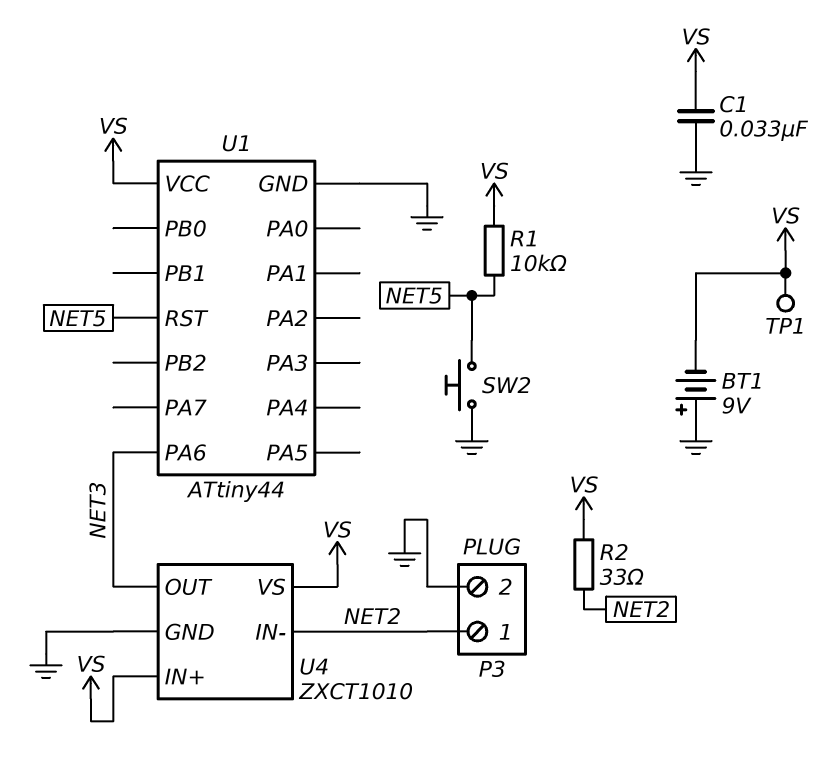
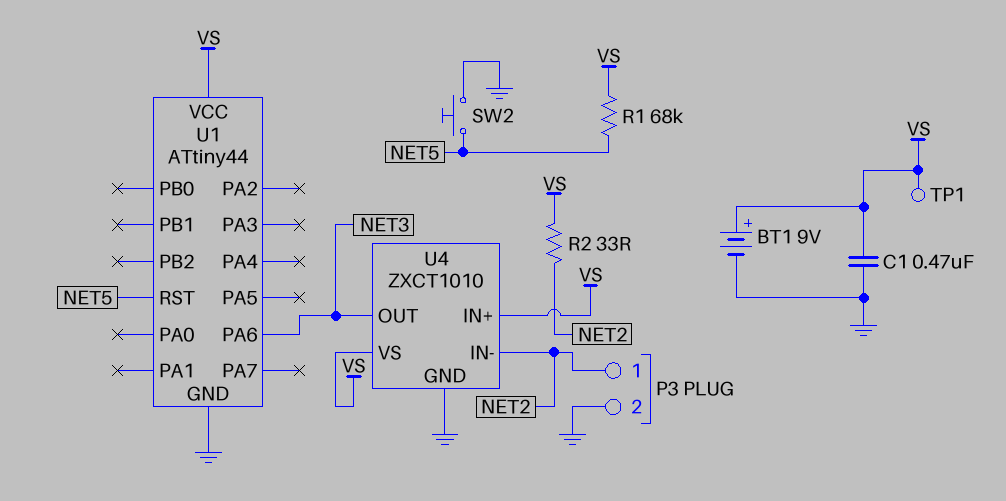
BT1: 9V (plus GND, minus VS) -> 9V (plus VS, minus GND)
C1: 33nF (GND, VS) -> 470nF (GND, VS)
R1: 10k (NET5, VS) -> 68k (NET5, VS)

